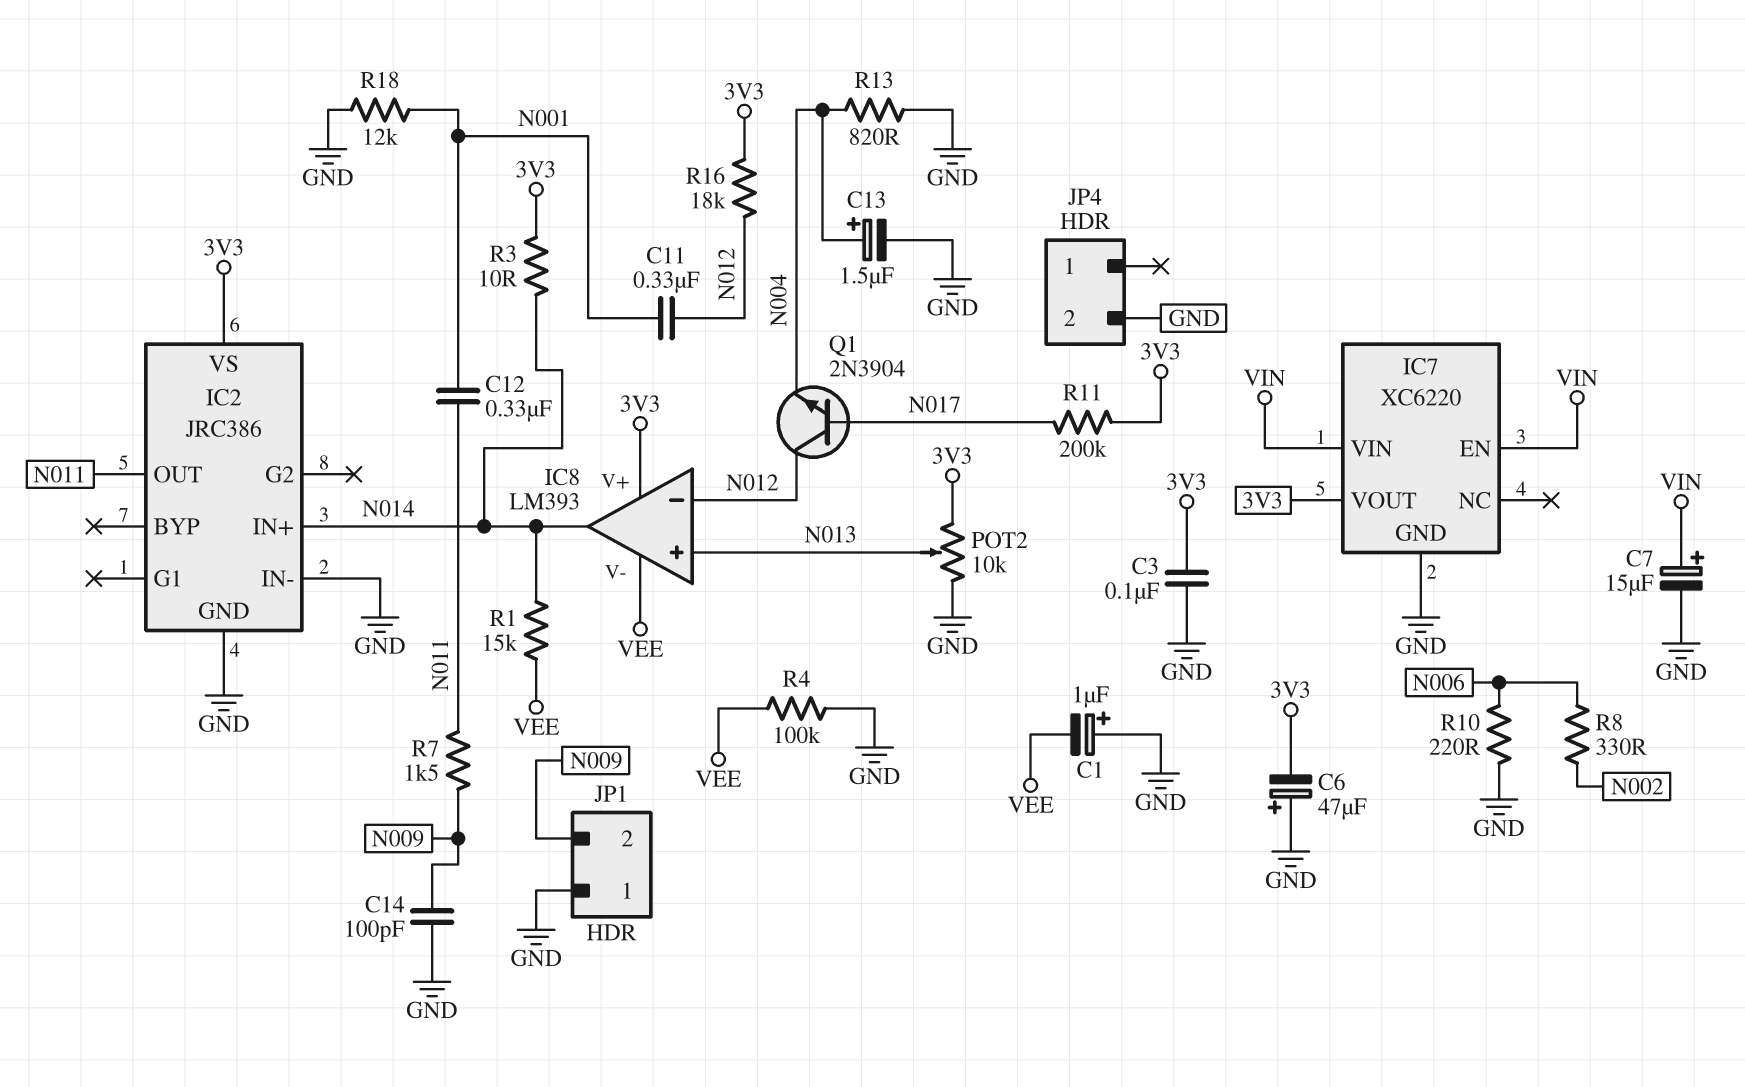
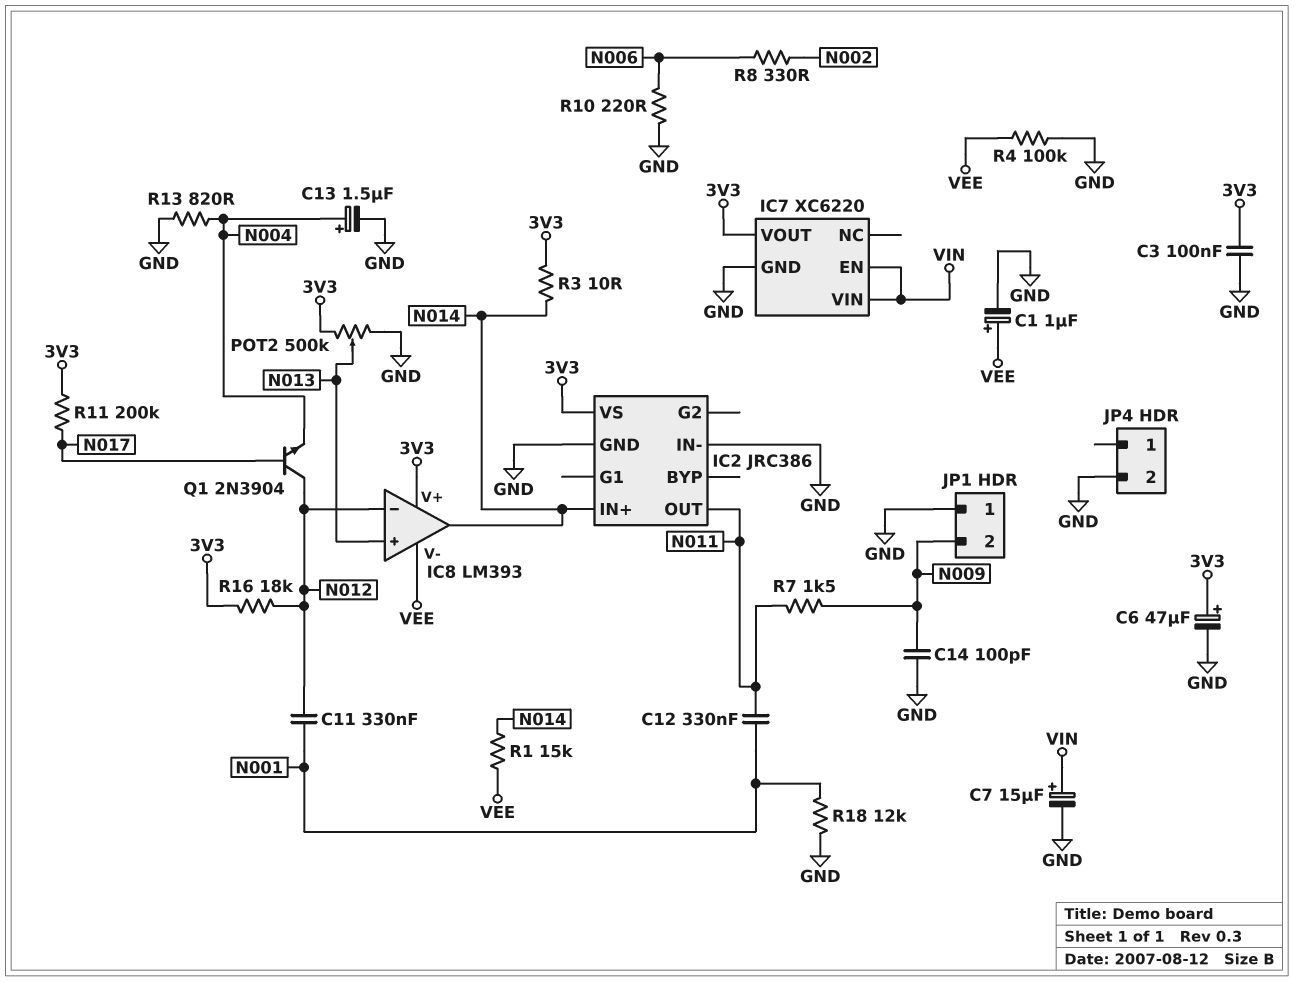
C1: 1uF (plus GND, minus VEE) -> 1uF (plus VEE, minus GND)
C6: 47uF (plus GND, minus 3V3) -> 47uF (plus 3V3, minus GND)
POT2: 10k (3V3, GND, wiper N013) -> 500k (3V3, GND, wiper N013)

